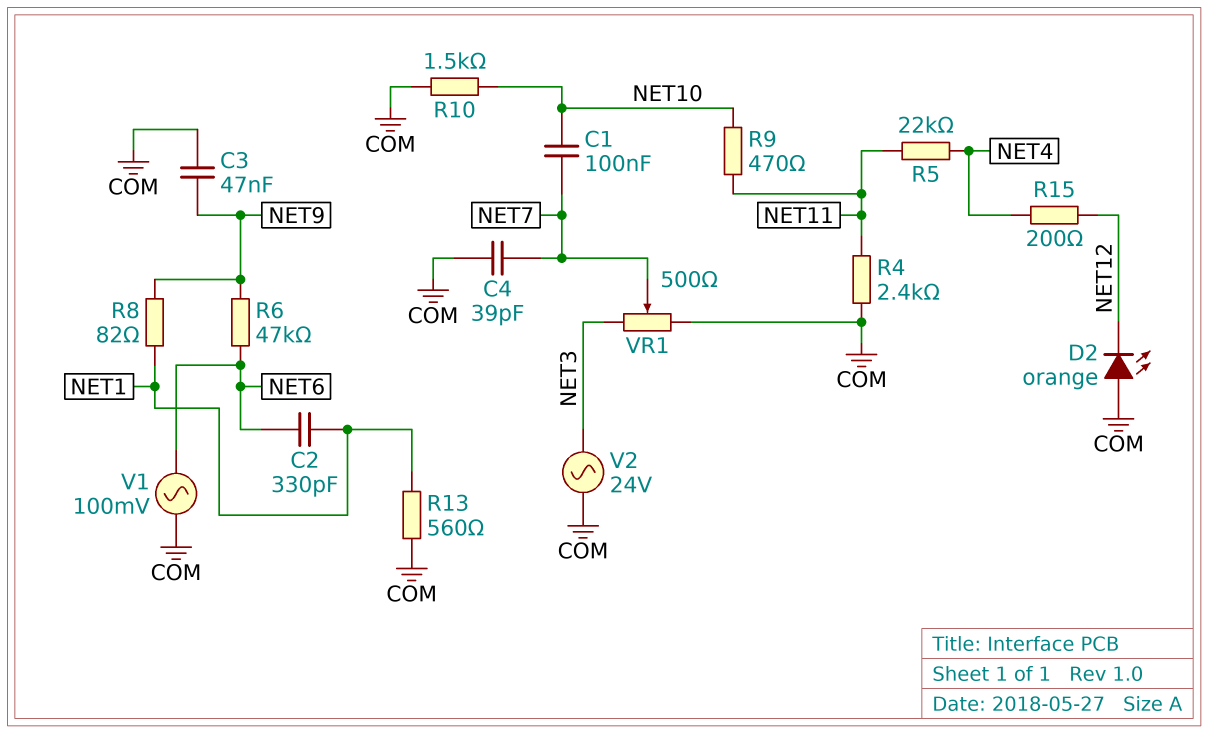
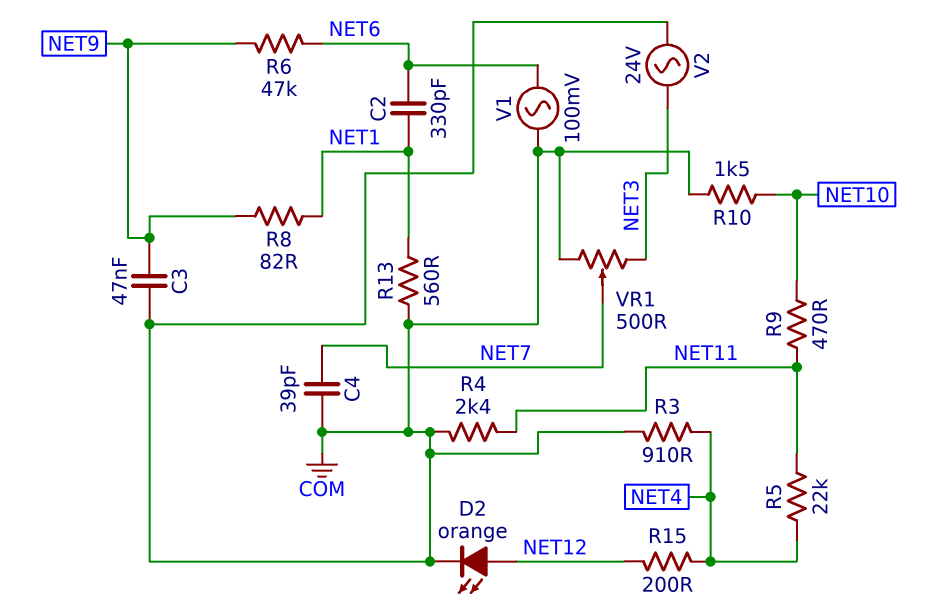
C1: 100nF (NET7, NET10) -> none
D2: LED orange (A COM, K NET12) -> LED orange (A NET12, K COM)
R3: none -> 910 (COM, NET4)

